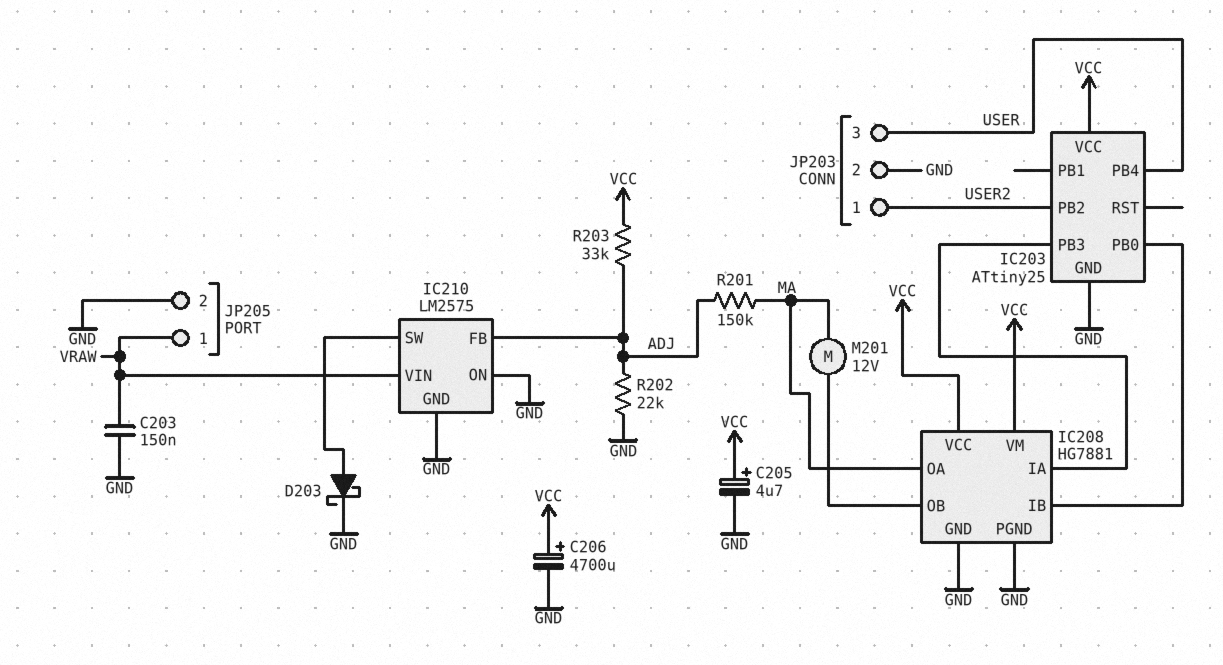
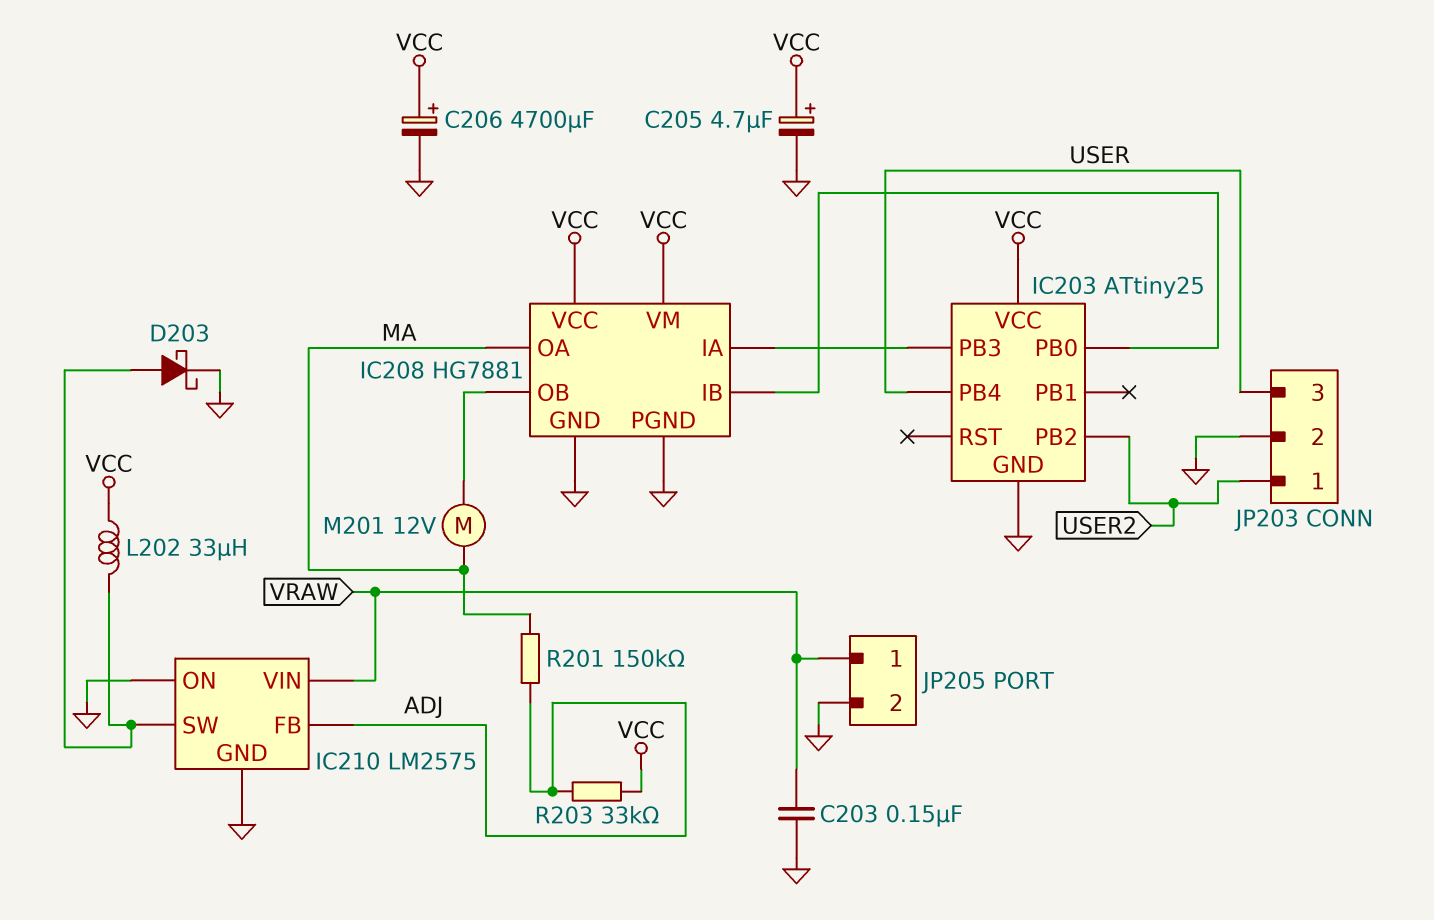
L202: none -> 33uH (IC210/SW, VCC)
R202: 22k (ADJ, GND) -> none

